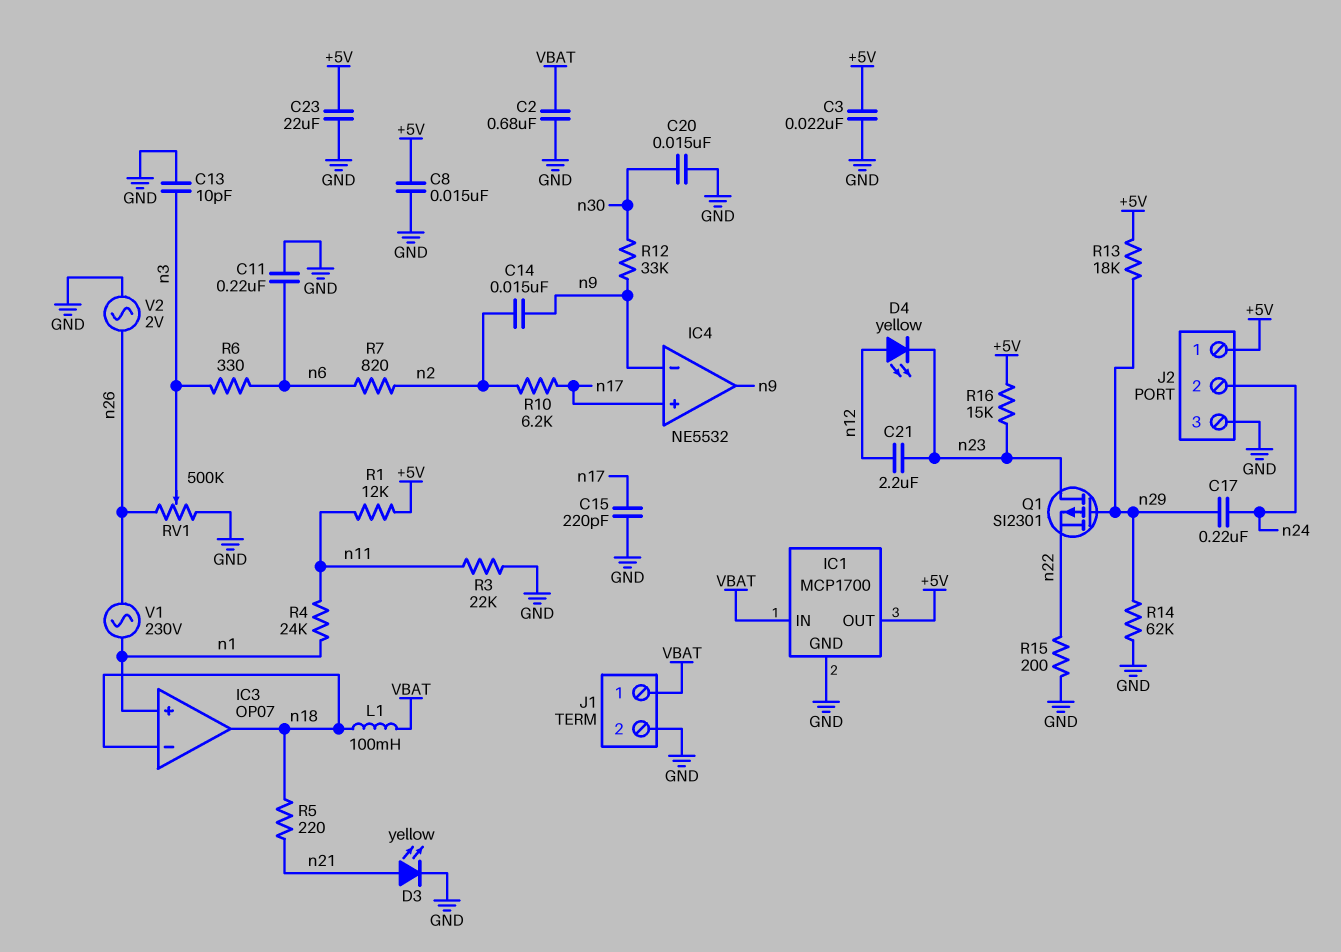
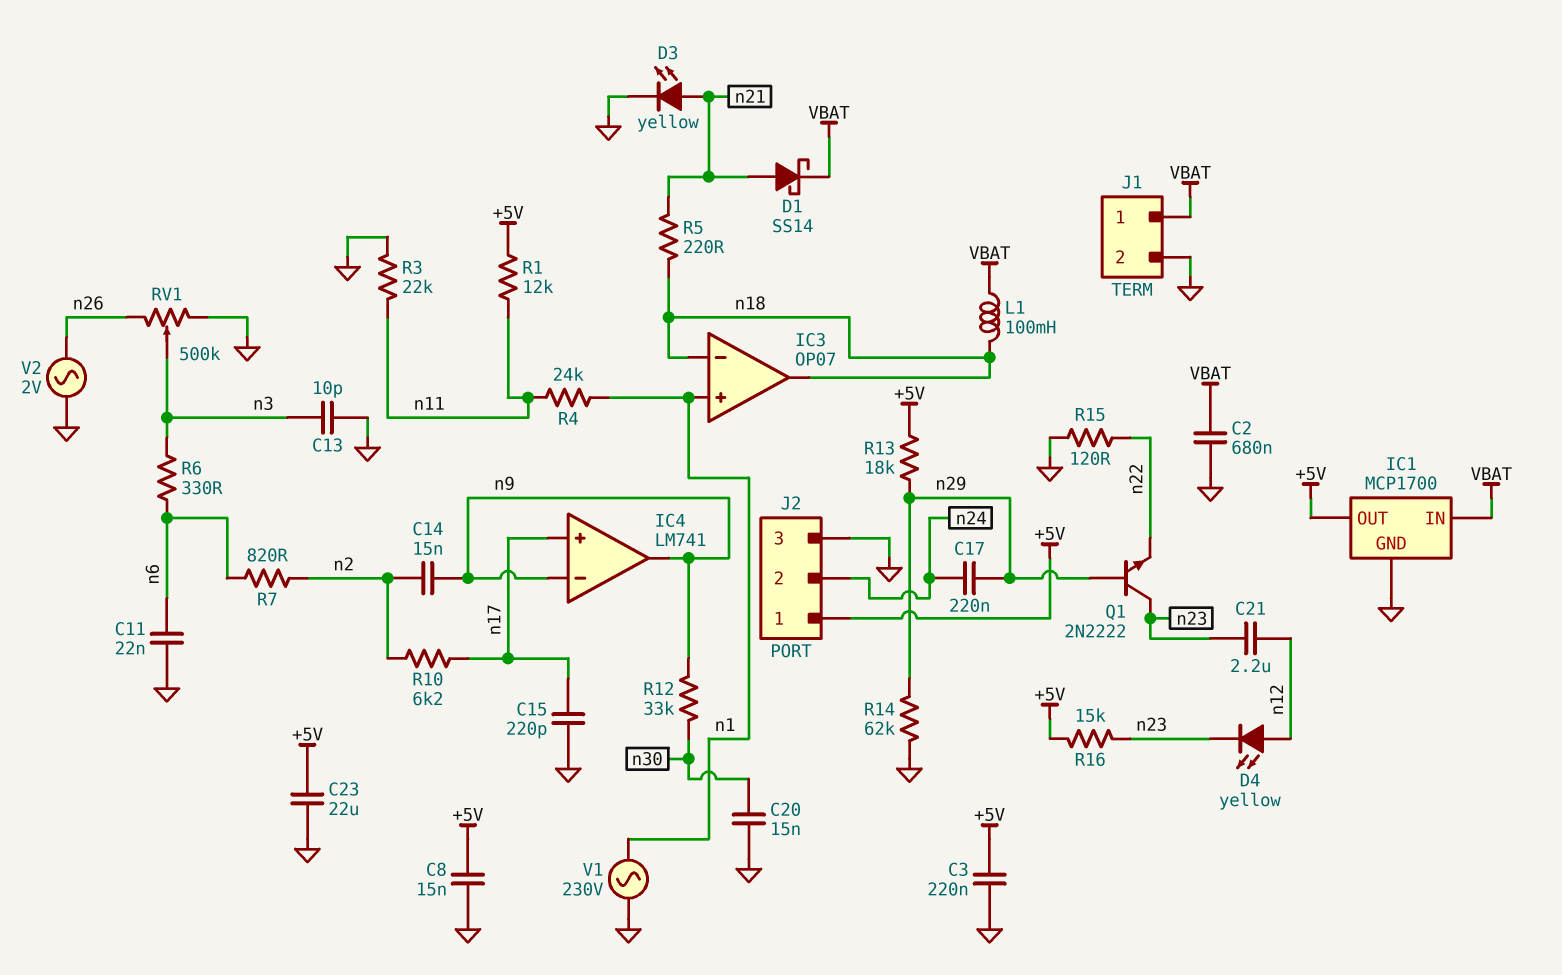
C3: 22nF (+5V, GND) -> 220nF (+5V, GND)
C11: 220nF (GND, n6) -> 22nF (GND, n6)
D1: none -> schottky SS14 (A n21, K VBAT)
IC4: NE5532 -> LM741
Q1: PMOS SI2301 (G n29, D n23, S n22) -> NPN 2N2222 (B n29, C n23, E n22)
R15: 200 (GND, n22) -> 120 (GND, n22)
V1: AC 230V (n1, n26) -> AC 230V (GND, n1)

